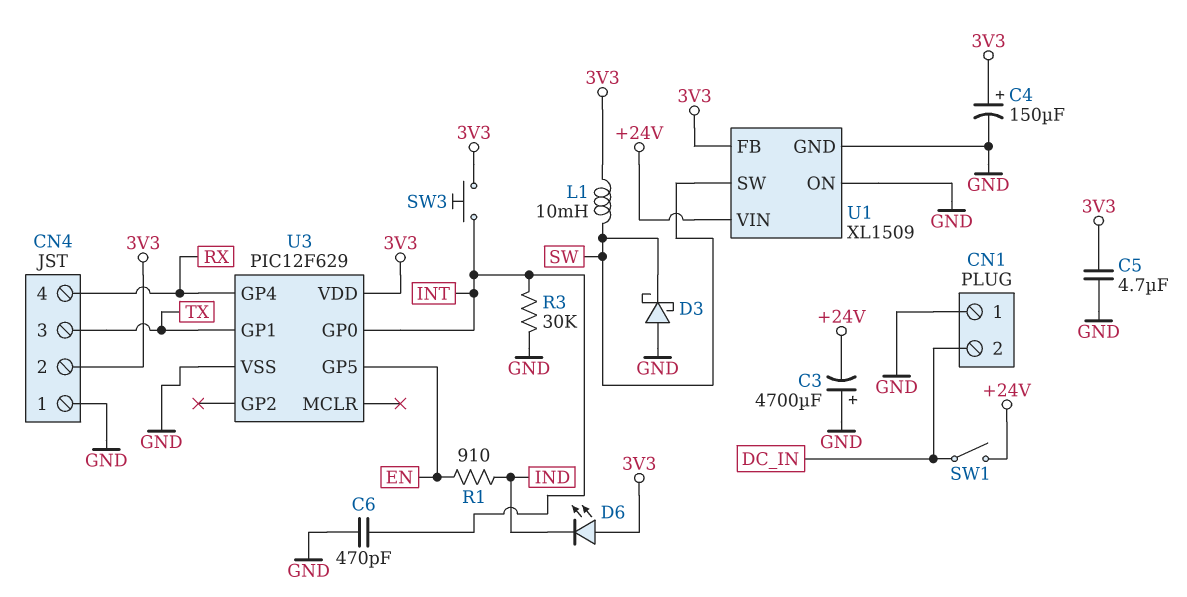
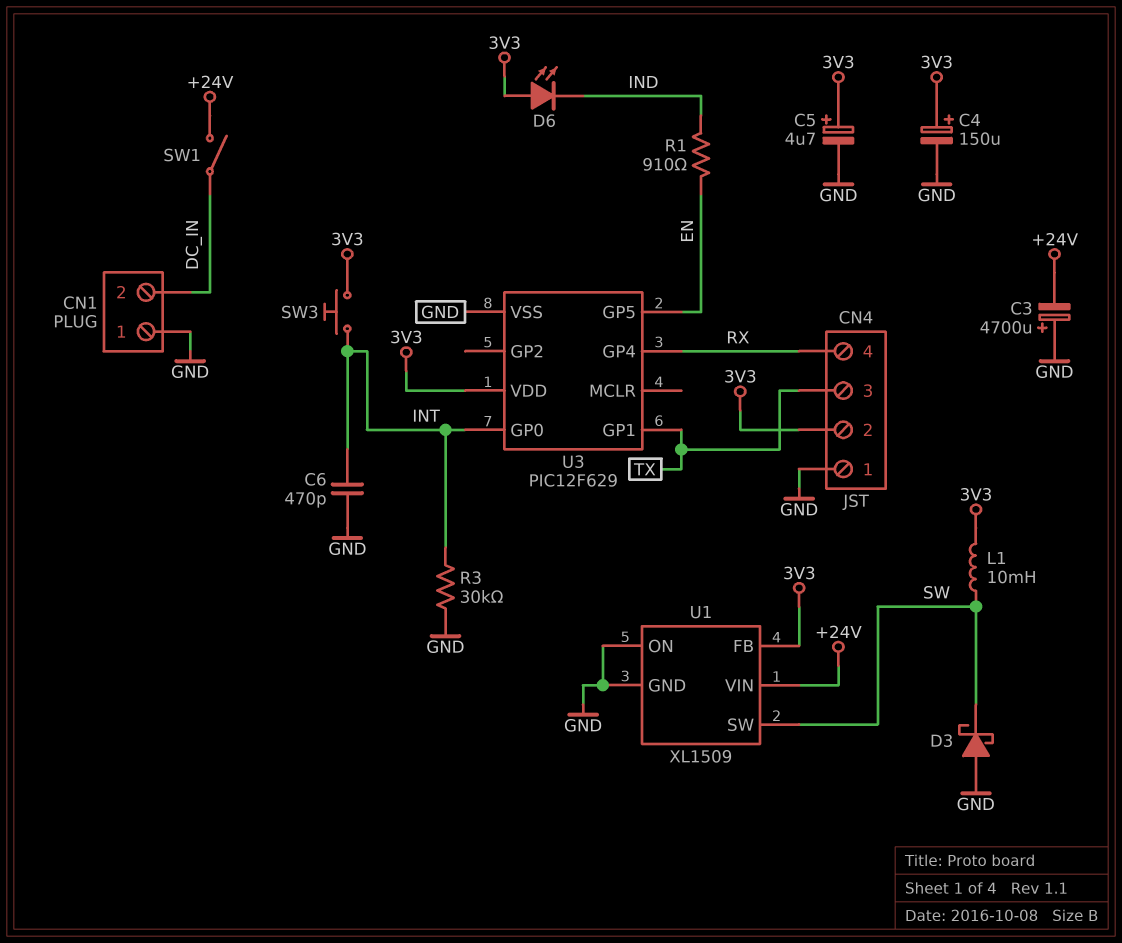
C5: 4.7uF (3V3, GND) -> 4.7uF (plus 3V3, minus GND)

